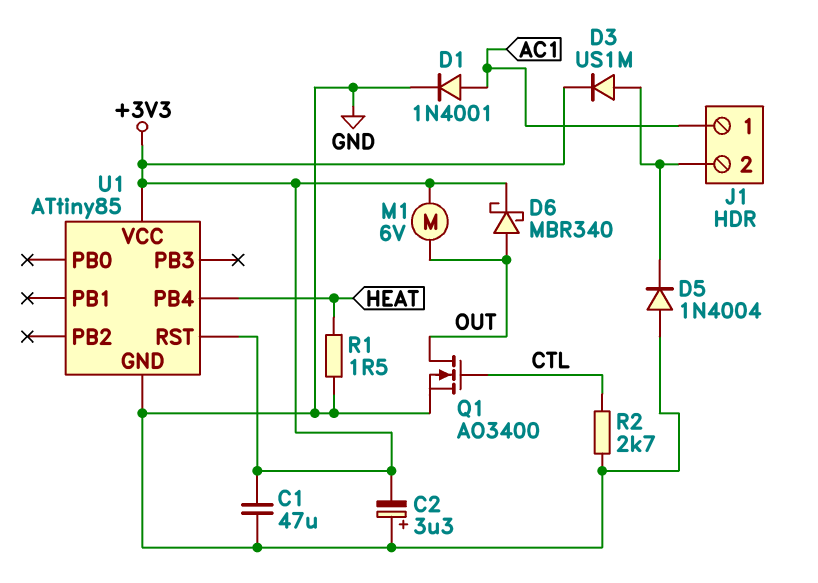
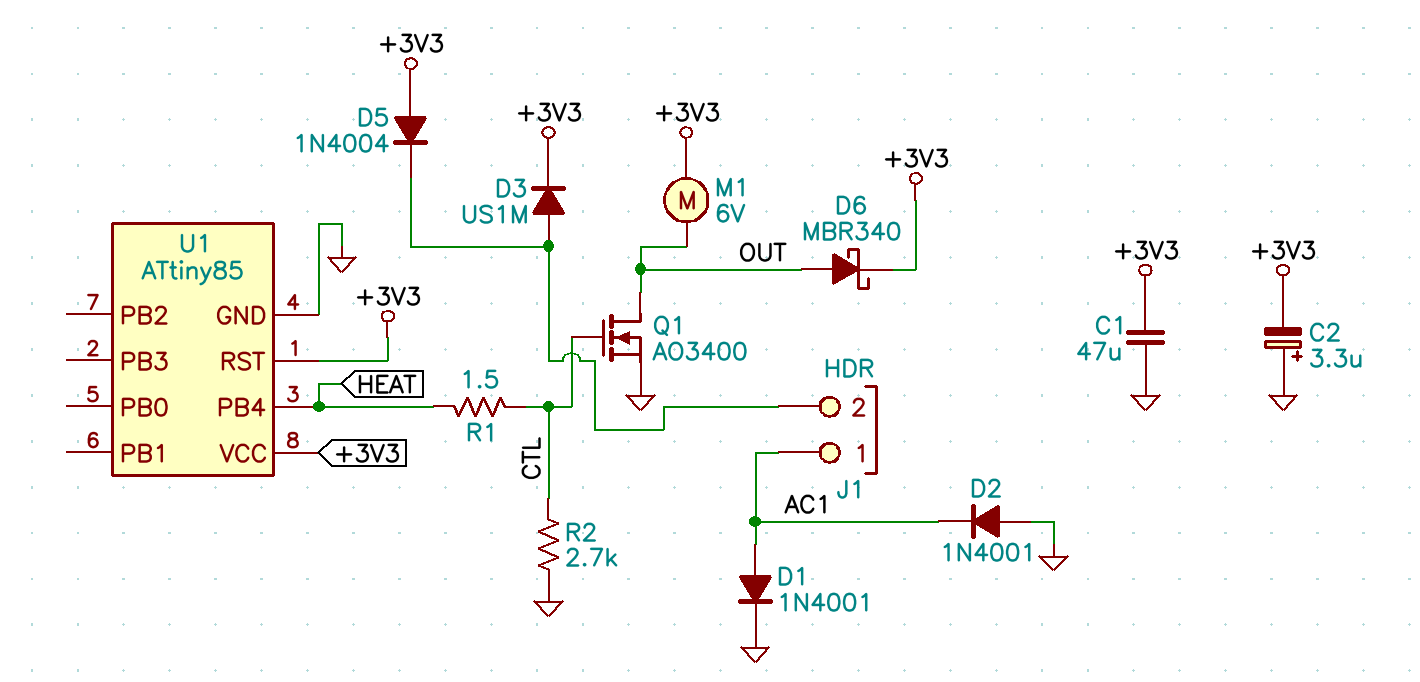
D2: none -> diode 1N4001 (A GND, K AC1)
D5: diode 1N4004 (A GND, K J1/2) -> diode 1N4004 (A +3V3, K J1/2)
R1: 1.5 (GND, HEAT) -> 1.5 (CTL, HEAT)

